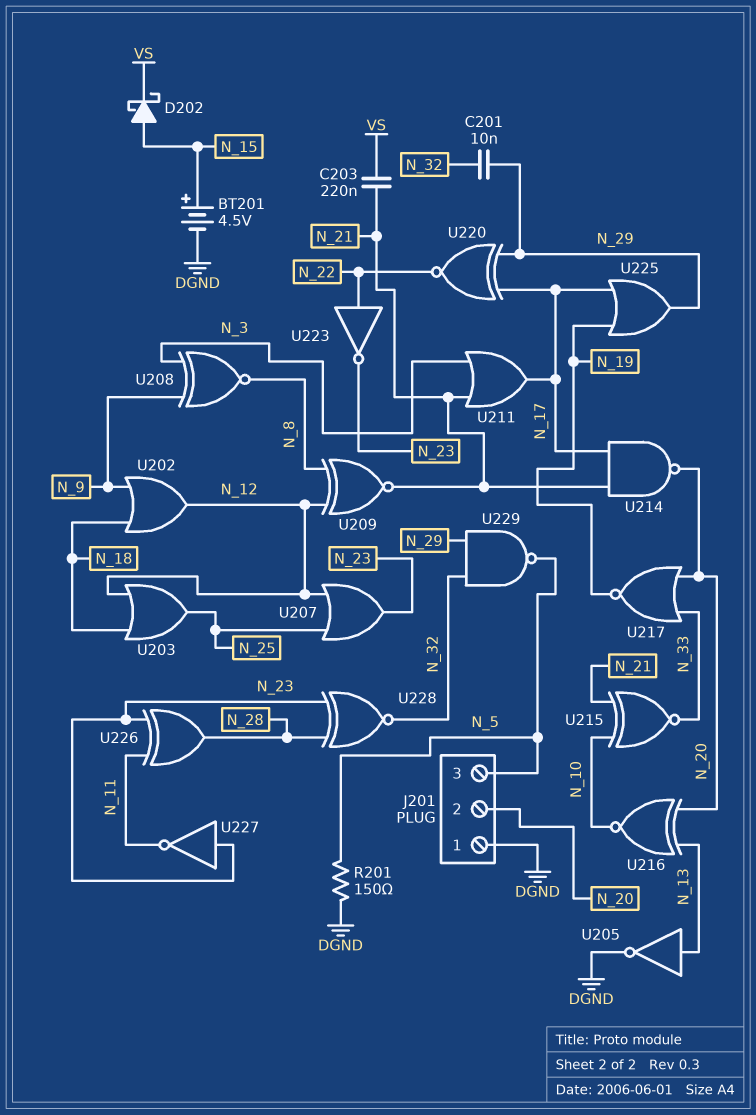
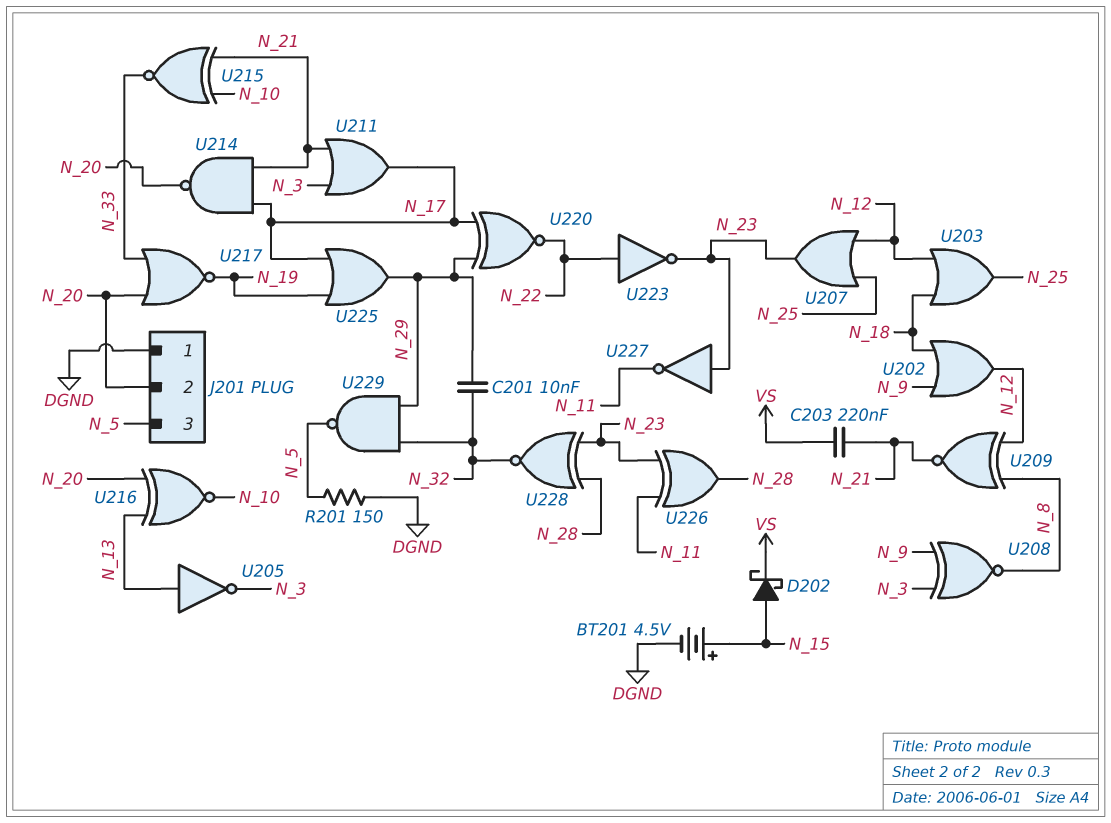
U205: NOT (in N_13, out DGND) -> NOT (in N_13, out N_3)

